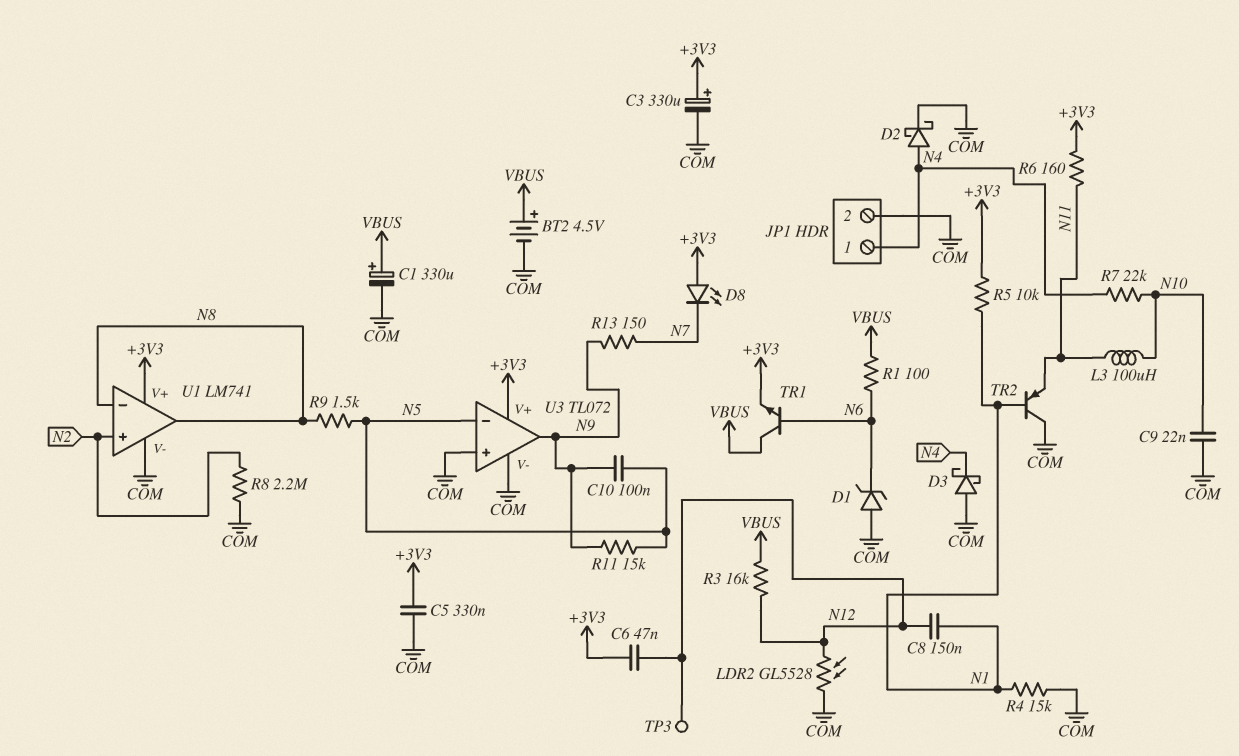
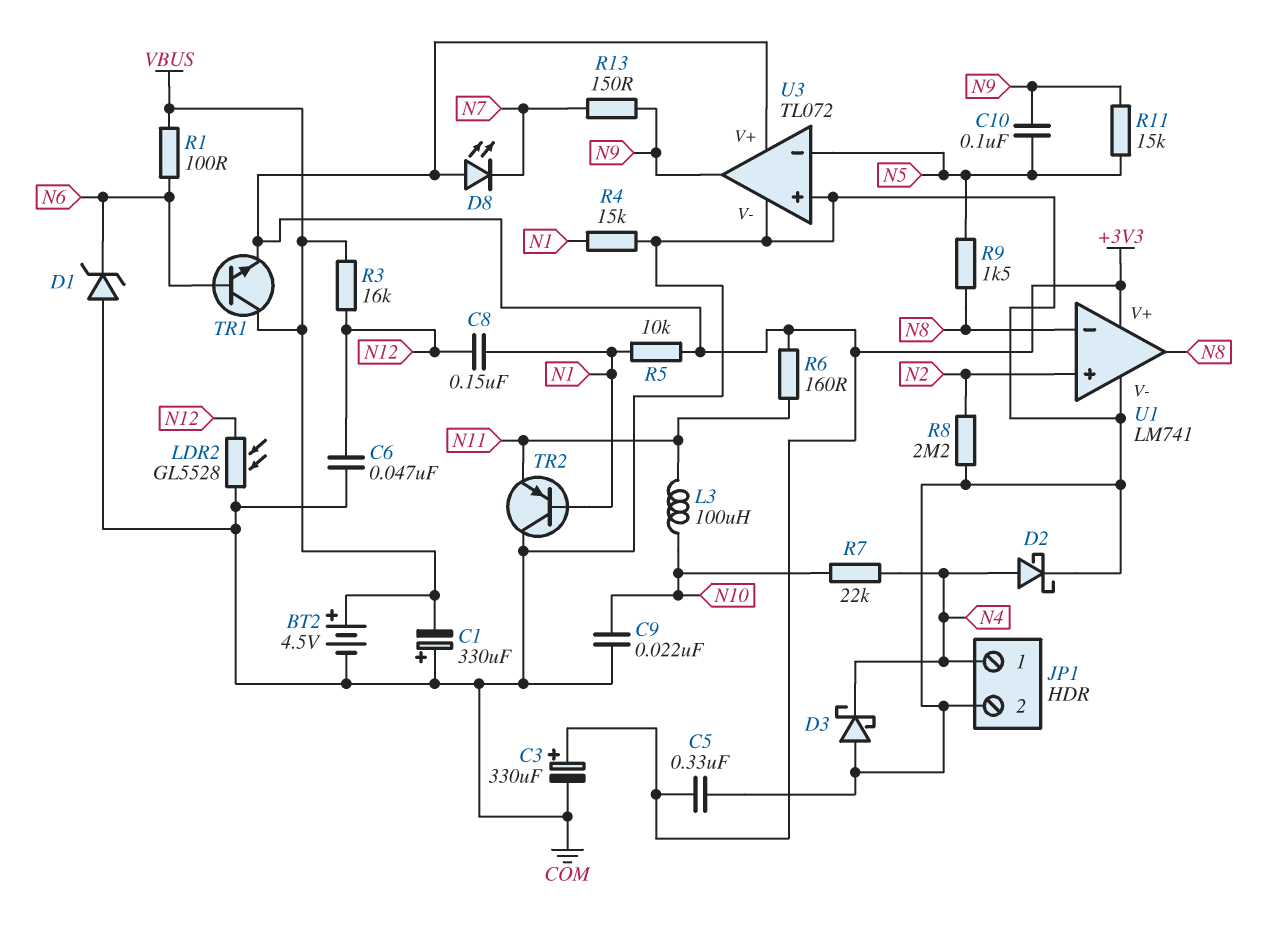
C1: 330uF (plus VBUS, minus COM) -> 330uF (plus COM, minus VBUS)
C6: 47nF (+3V3, N12) -> 47nF (COM, N12)
TP3: test point (N12) -> none

